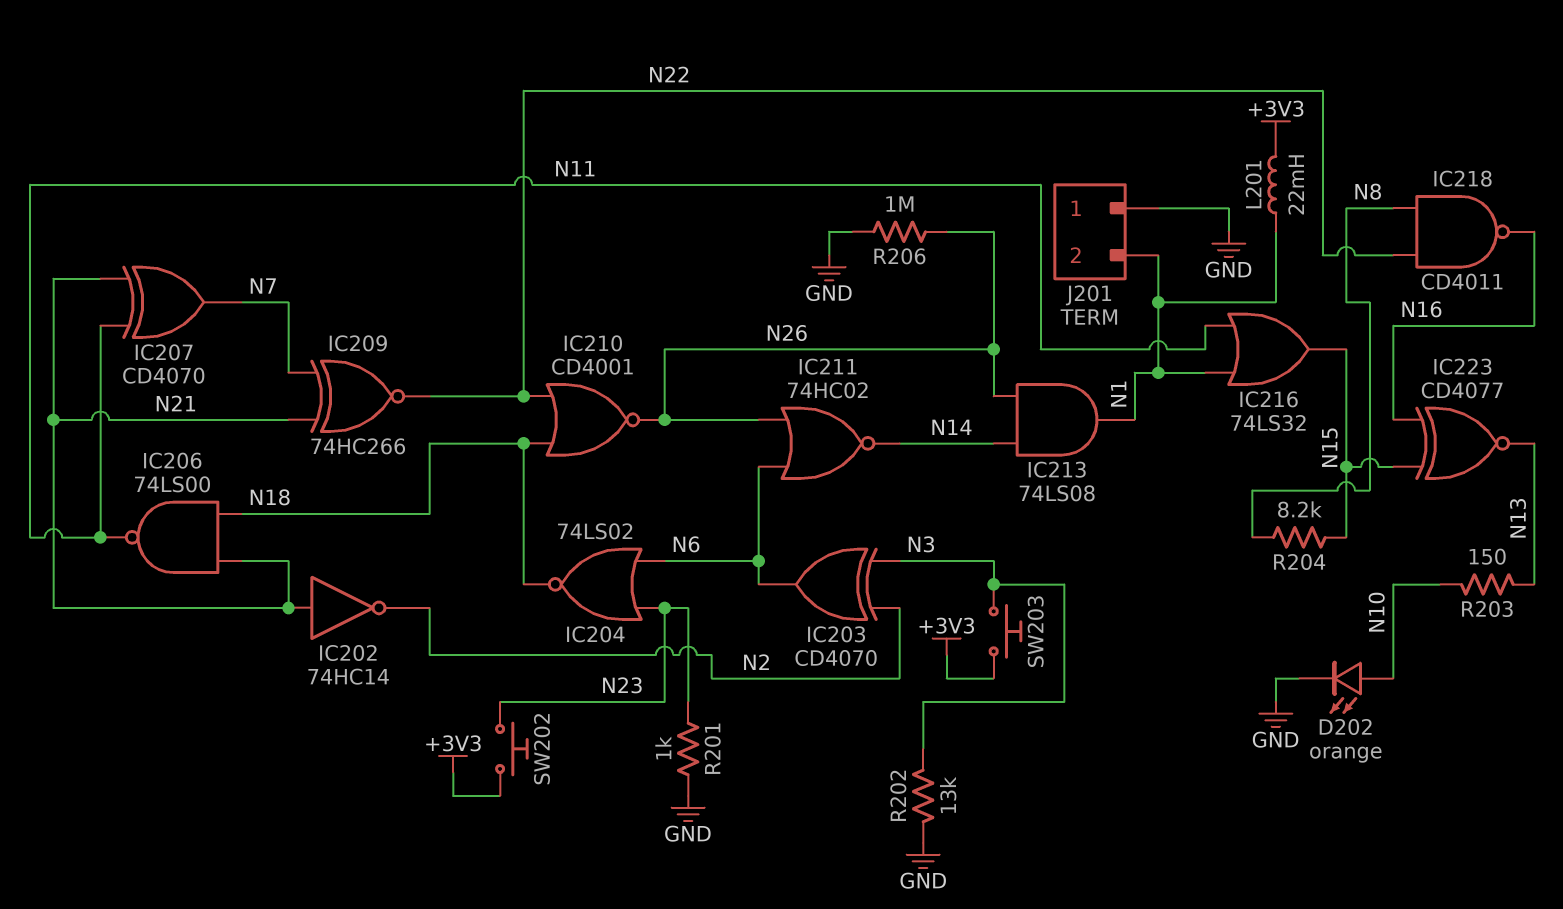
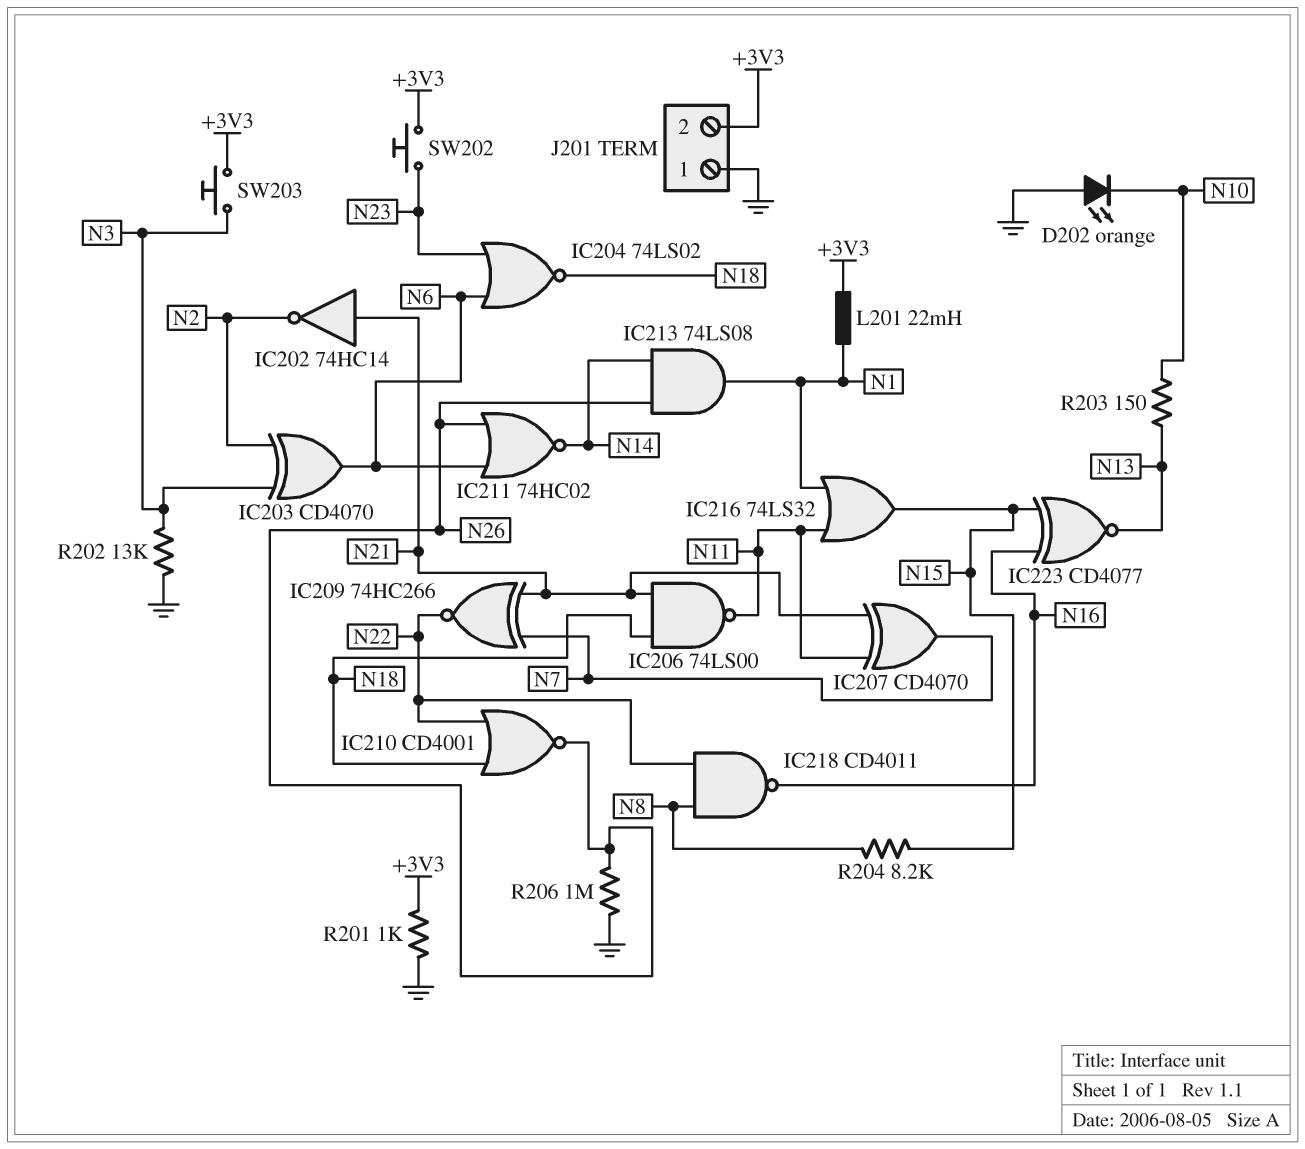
D202: LED orange (A N10, K GND) -> LED orange (A GND, K N10)
J201 pin 2: N1 -> +3V3
R201: 1k (GND, N23) -> 1k (+3V3, GND)

